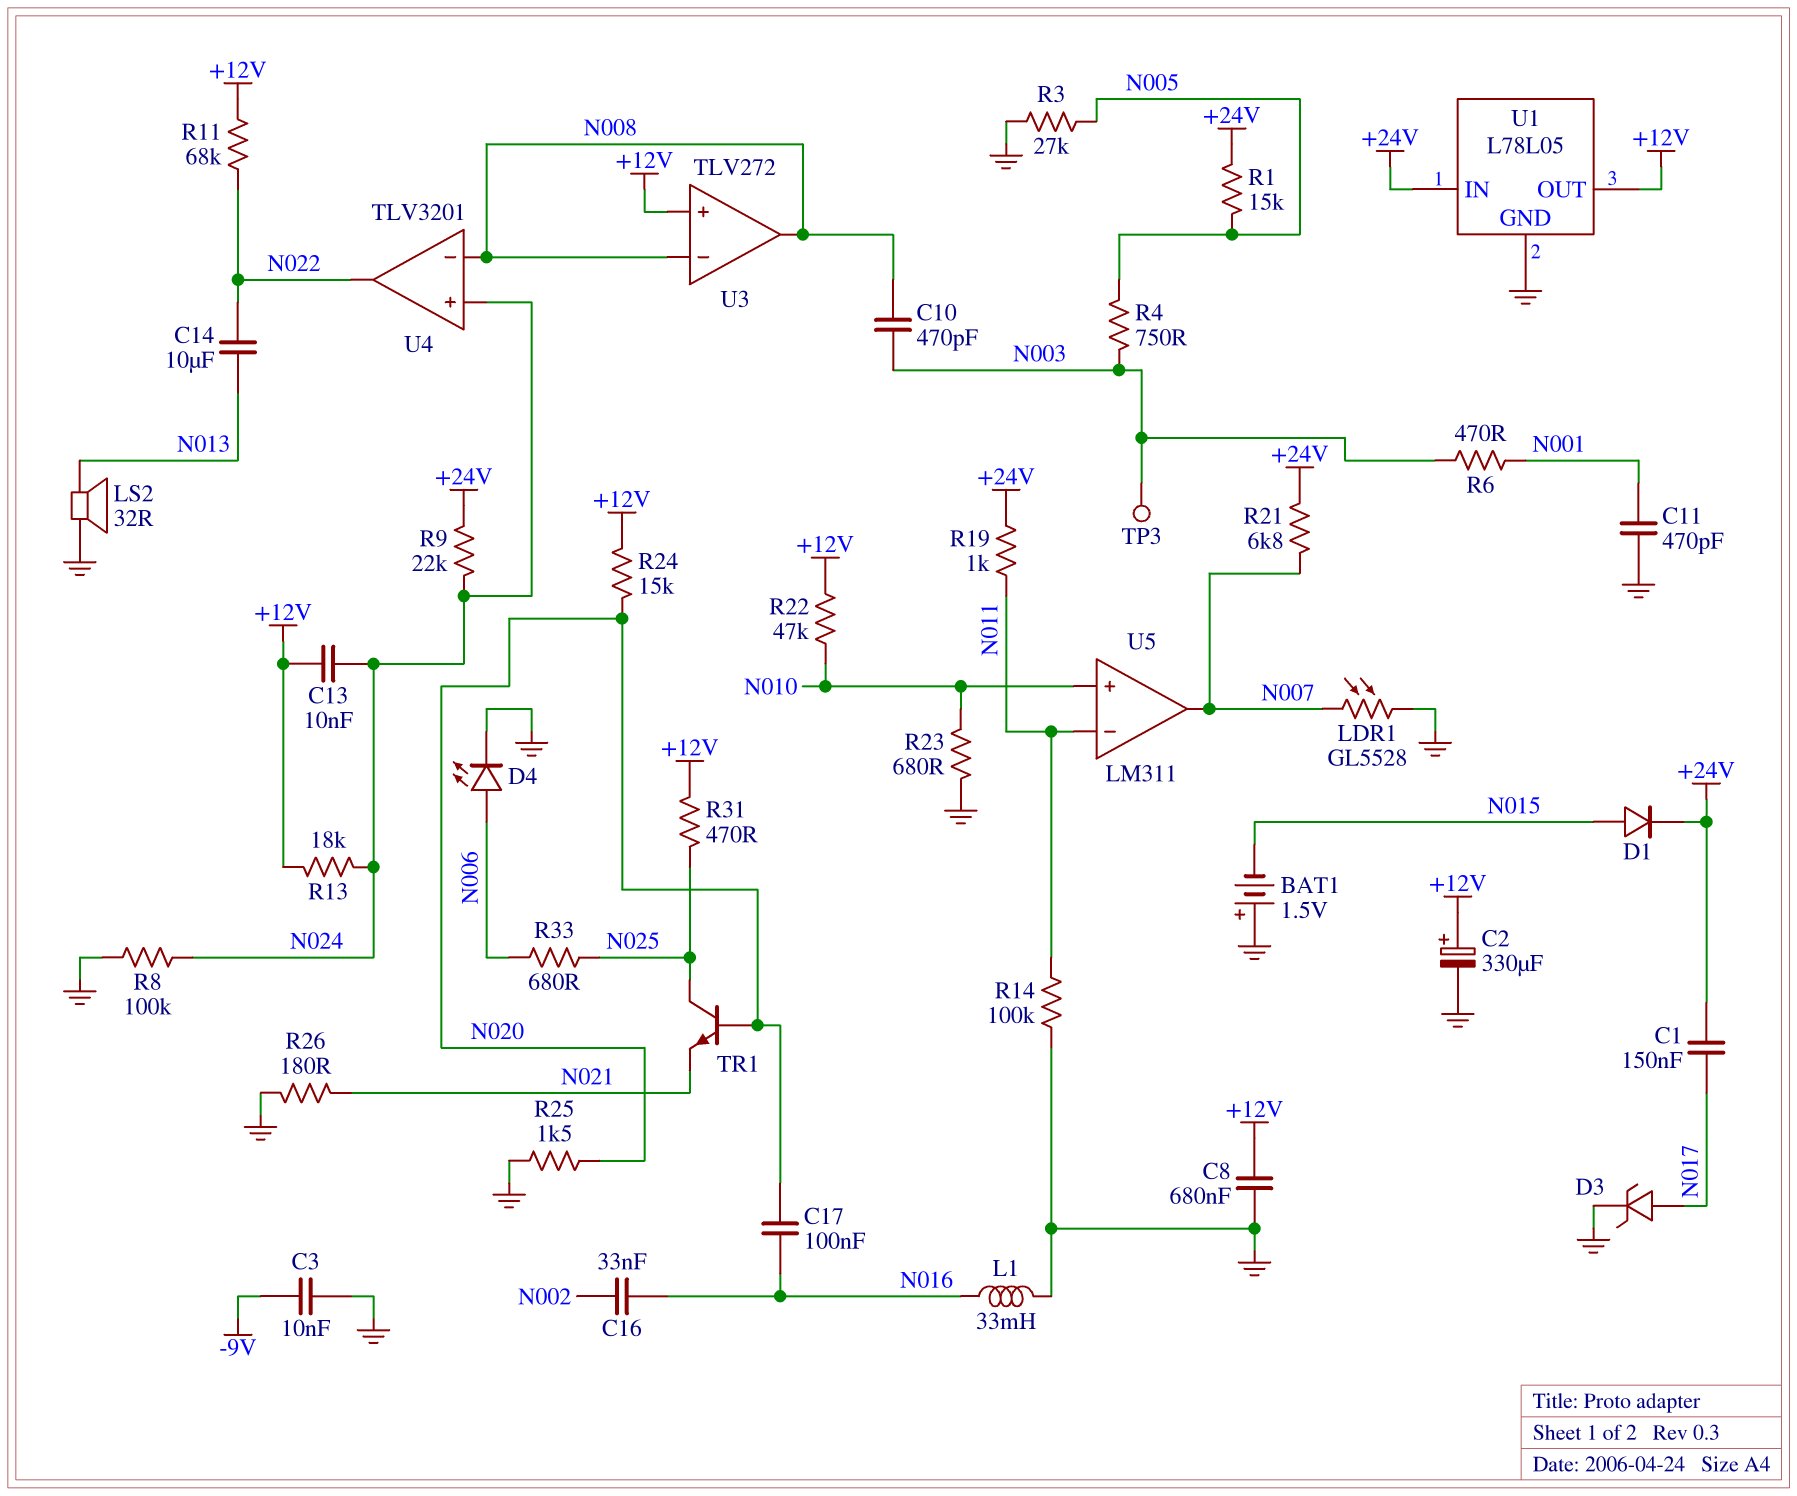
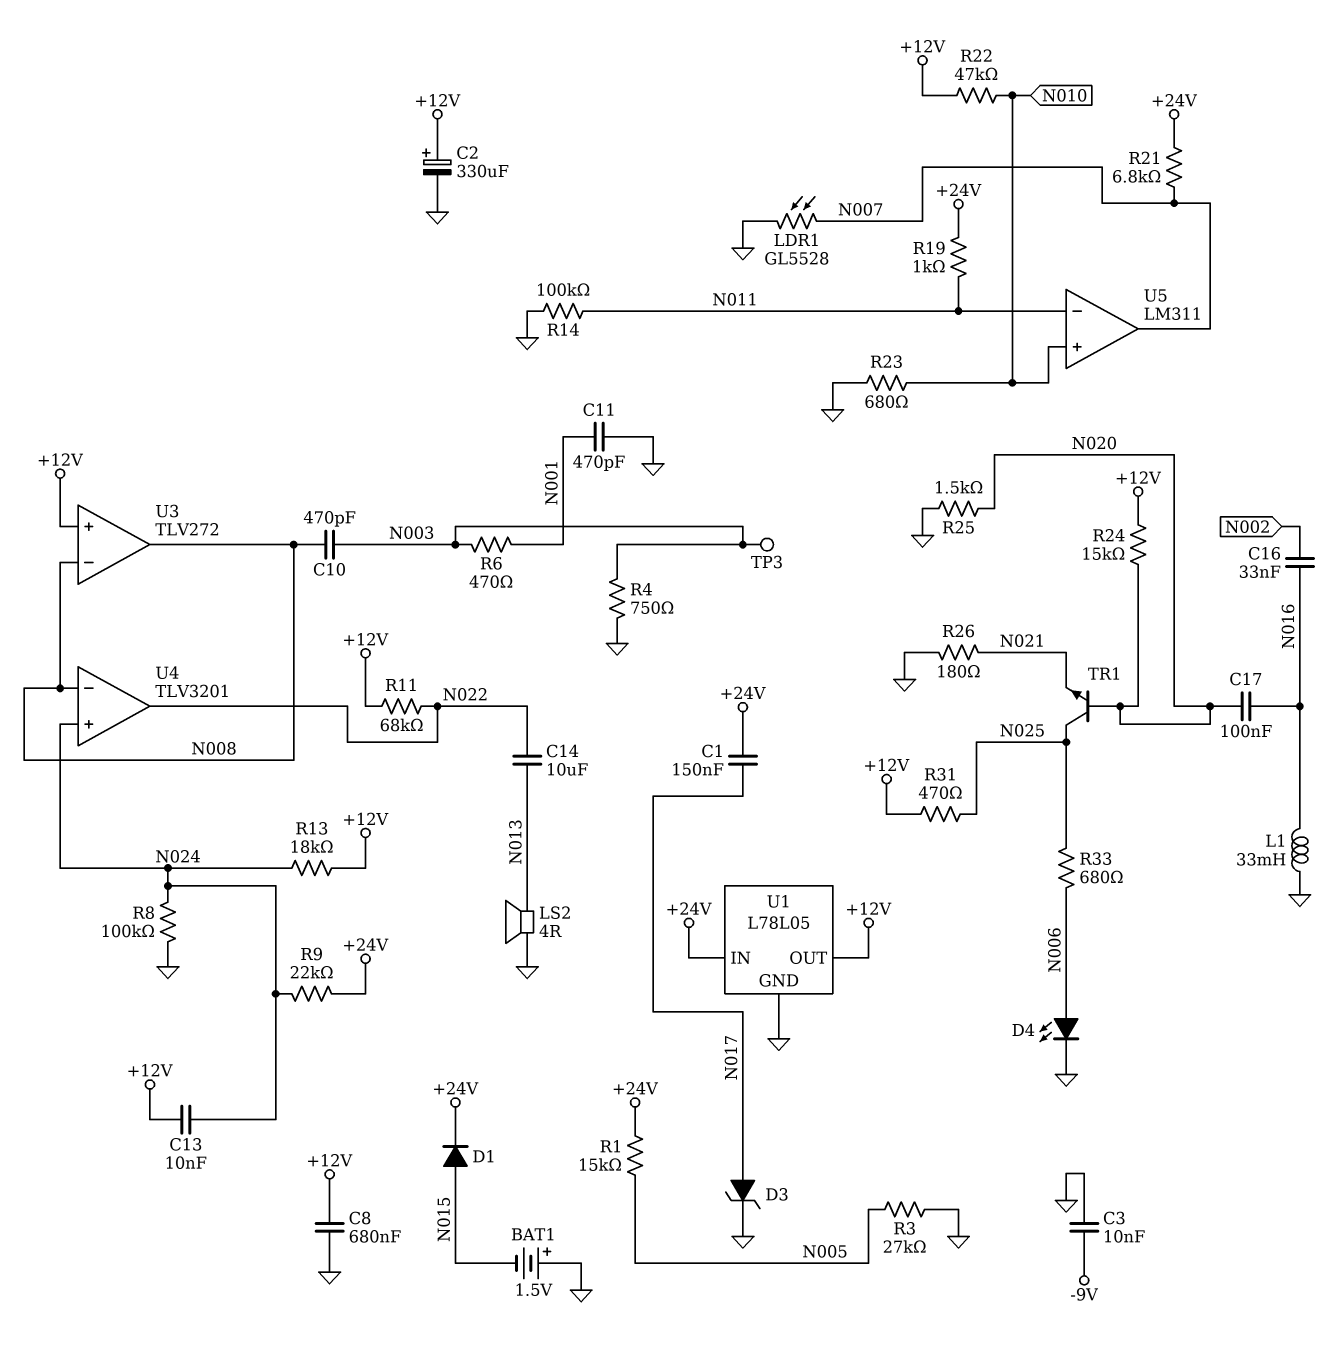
LS2: speaker 32R (GND, N013) -> speaker 4R (GND, N013)
R4: 750 (N003, N005) -> 750 (GND, N003)

